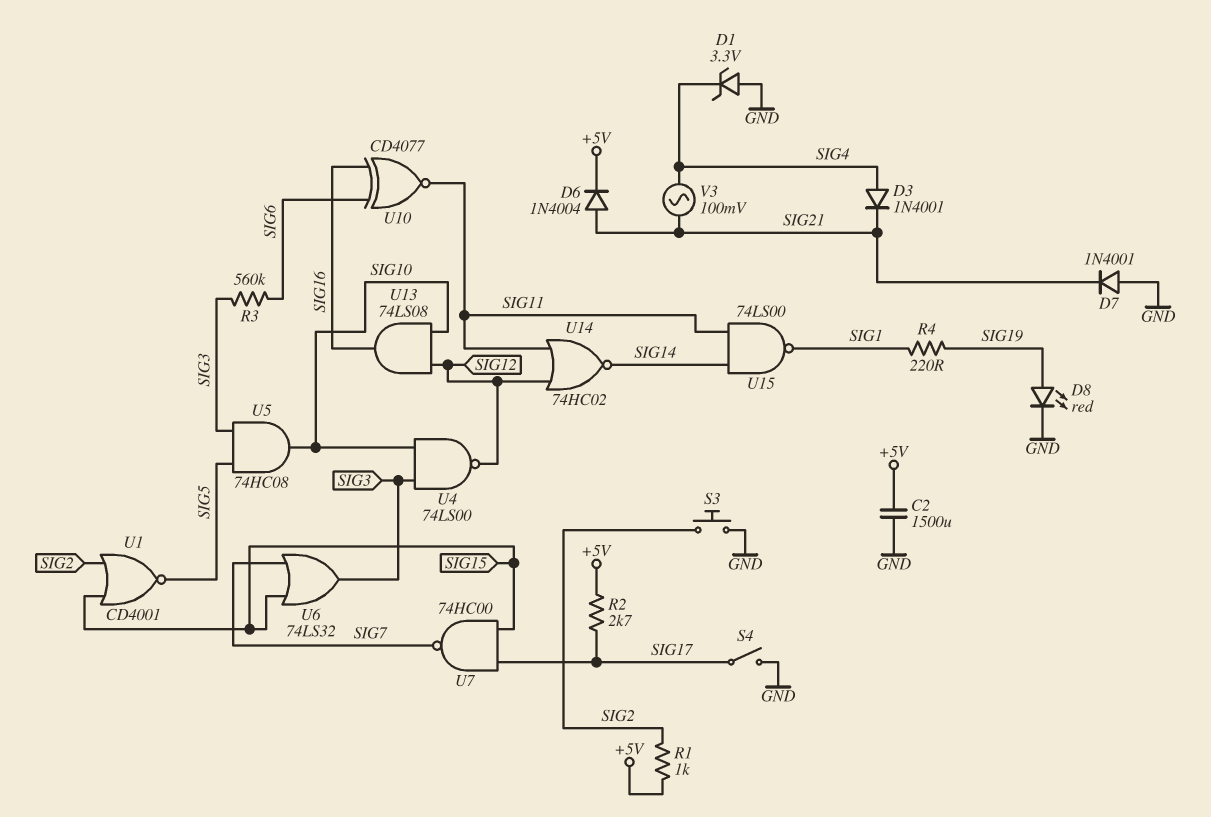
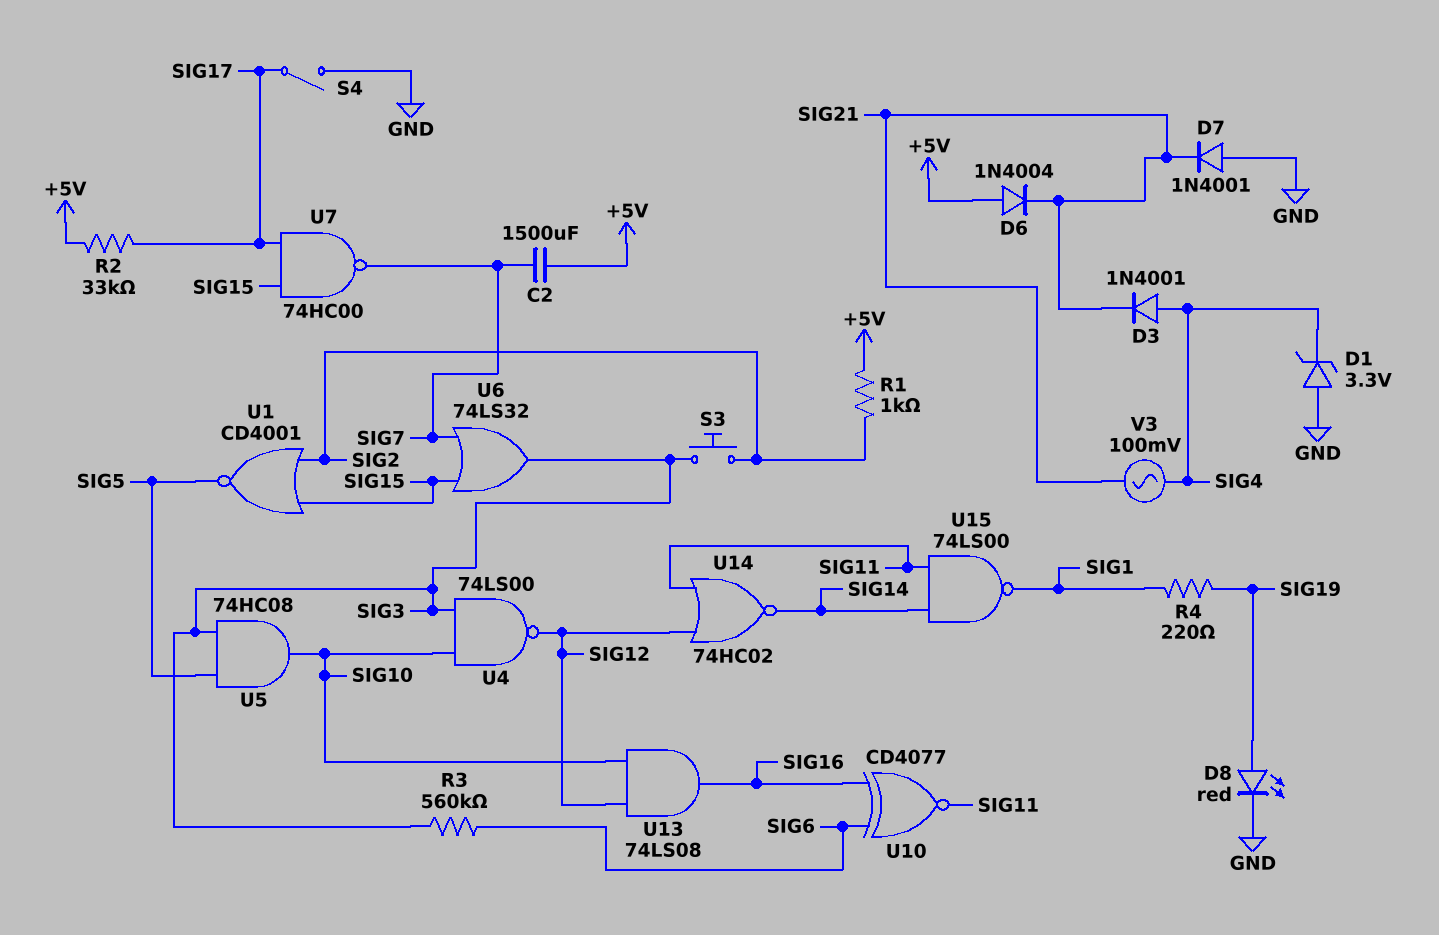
C2: 1500uF (+5V, GND) -> 1500uF (+5V, SIG7)
D6: diode 1N4004 (A SIG21, K +5V) -> diode 1N4004 (A +5V, K SIG21)
R2: 2.7k (+5V, SIG17) -> 33k (+5V, SIG17)
S3: button (GND, SIG2) -> button (SIG2, SIG3)

